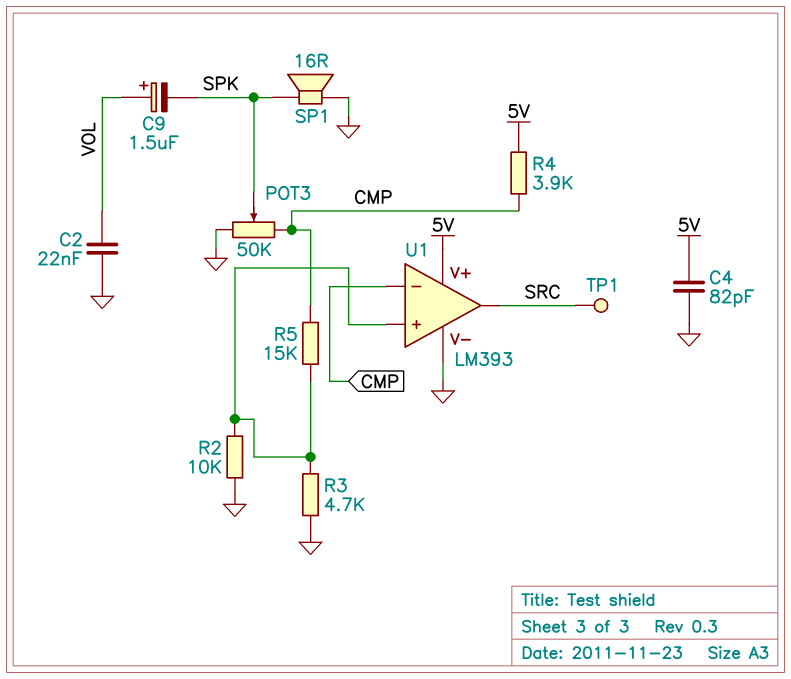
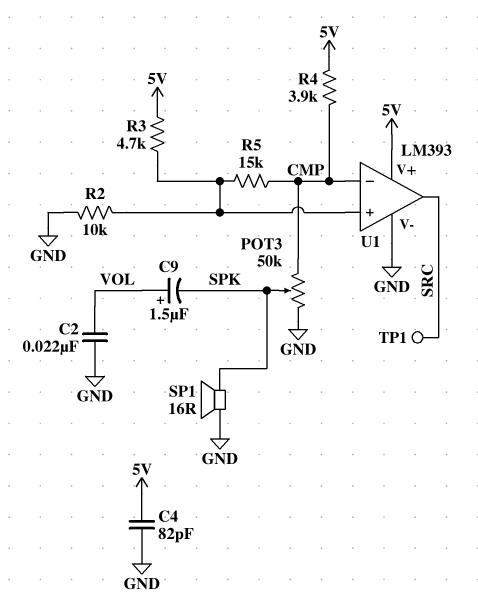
R3: 4.7k (GND, U1/in+) -> 4.7k (5V, U1/in+)

